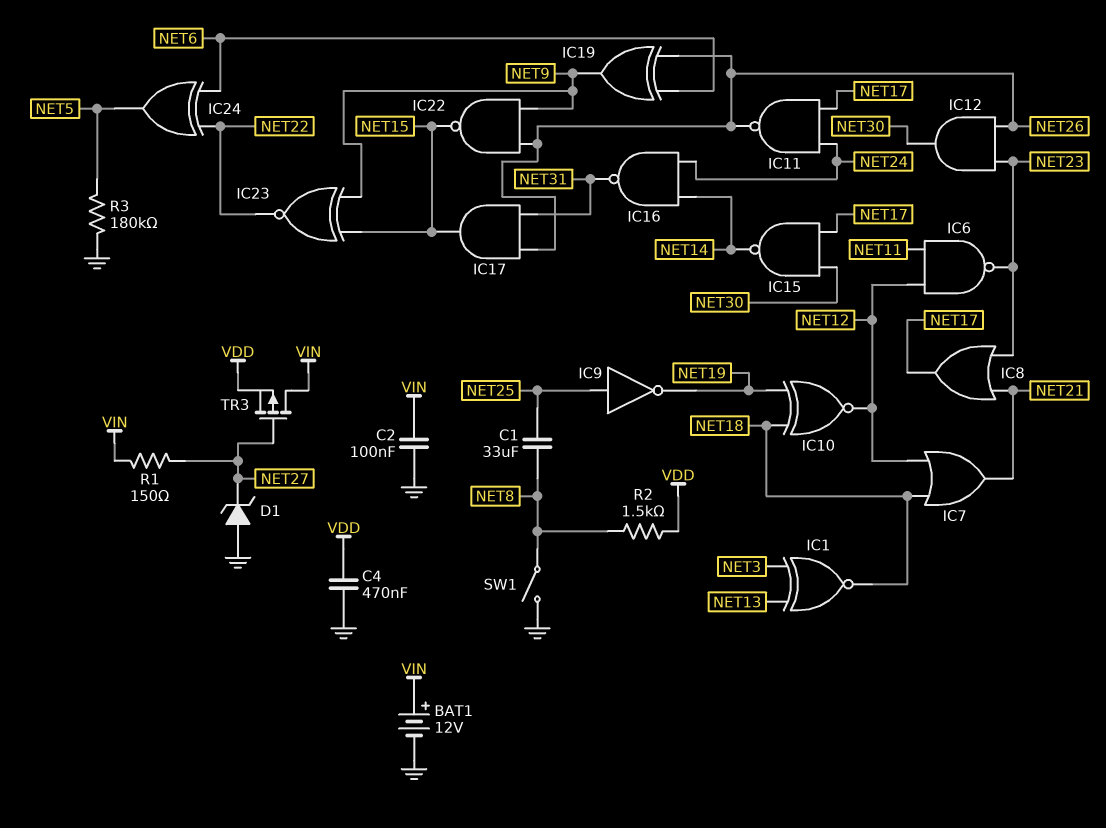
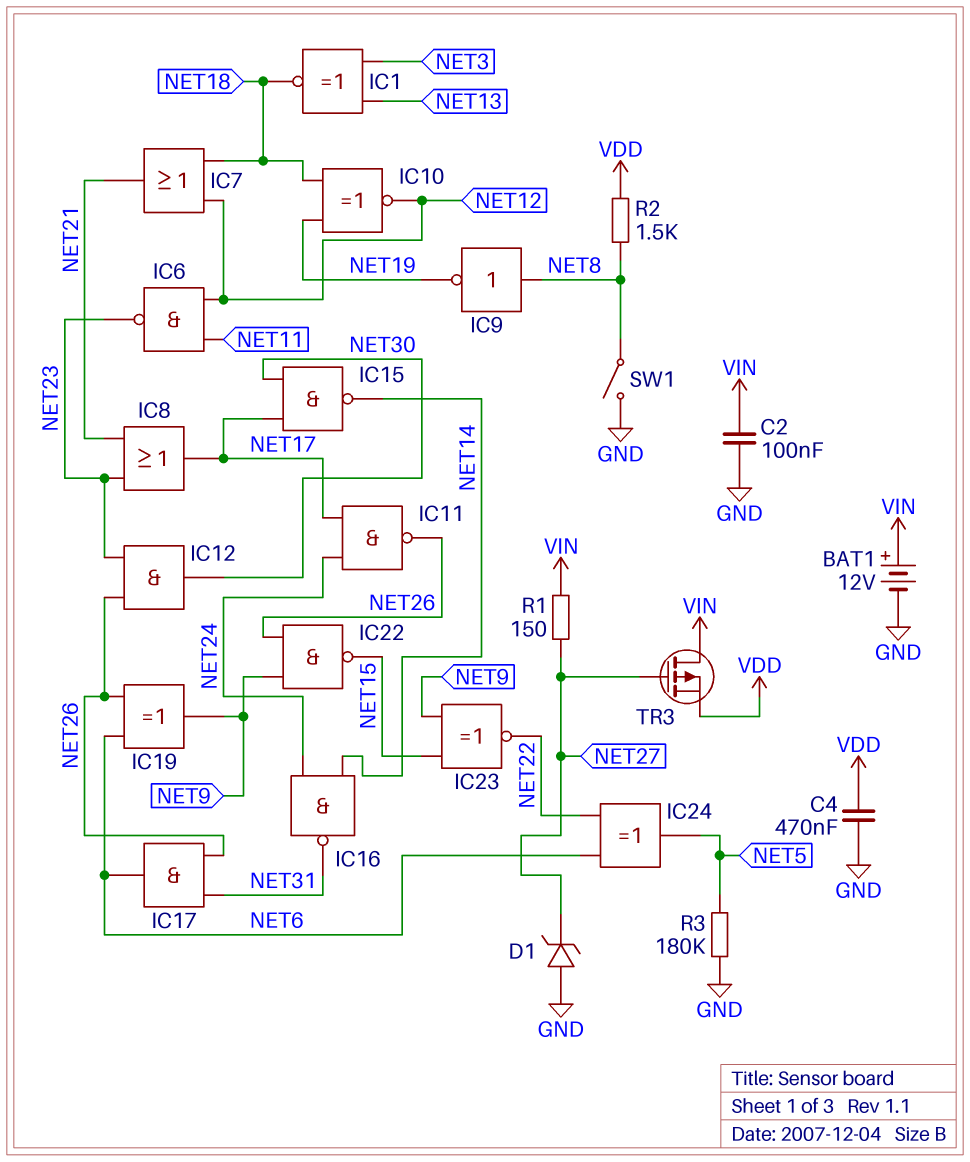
C1: 33uF (NET8, NET25) -> none
IC9: NOT (in NET25, out NET19) -> NOT (in NET8, out NET19)
IC17: AND (in NET26, in NET31, out NET15) -> AND (in NET26, in NET31, out NET6)

